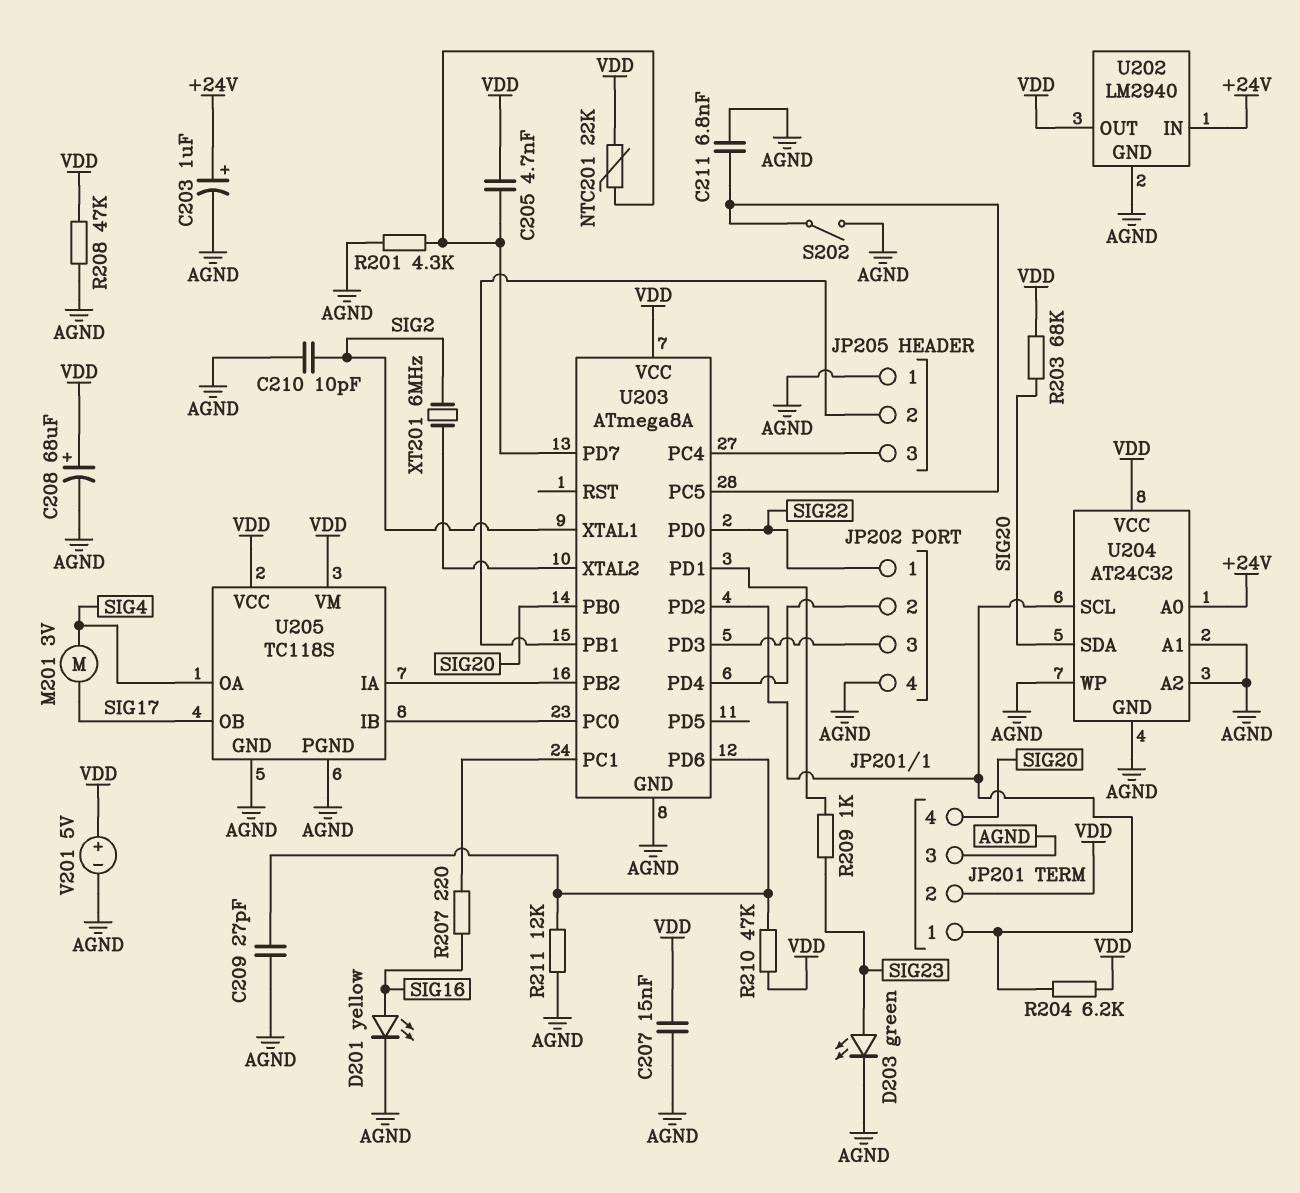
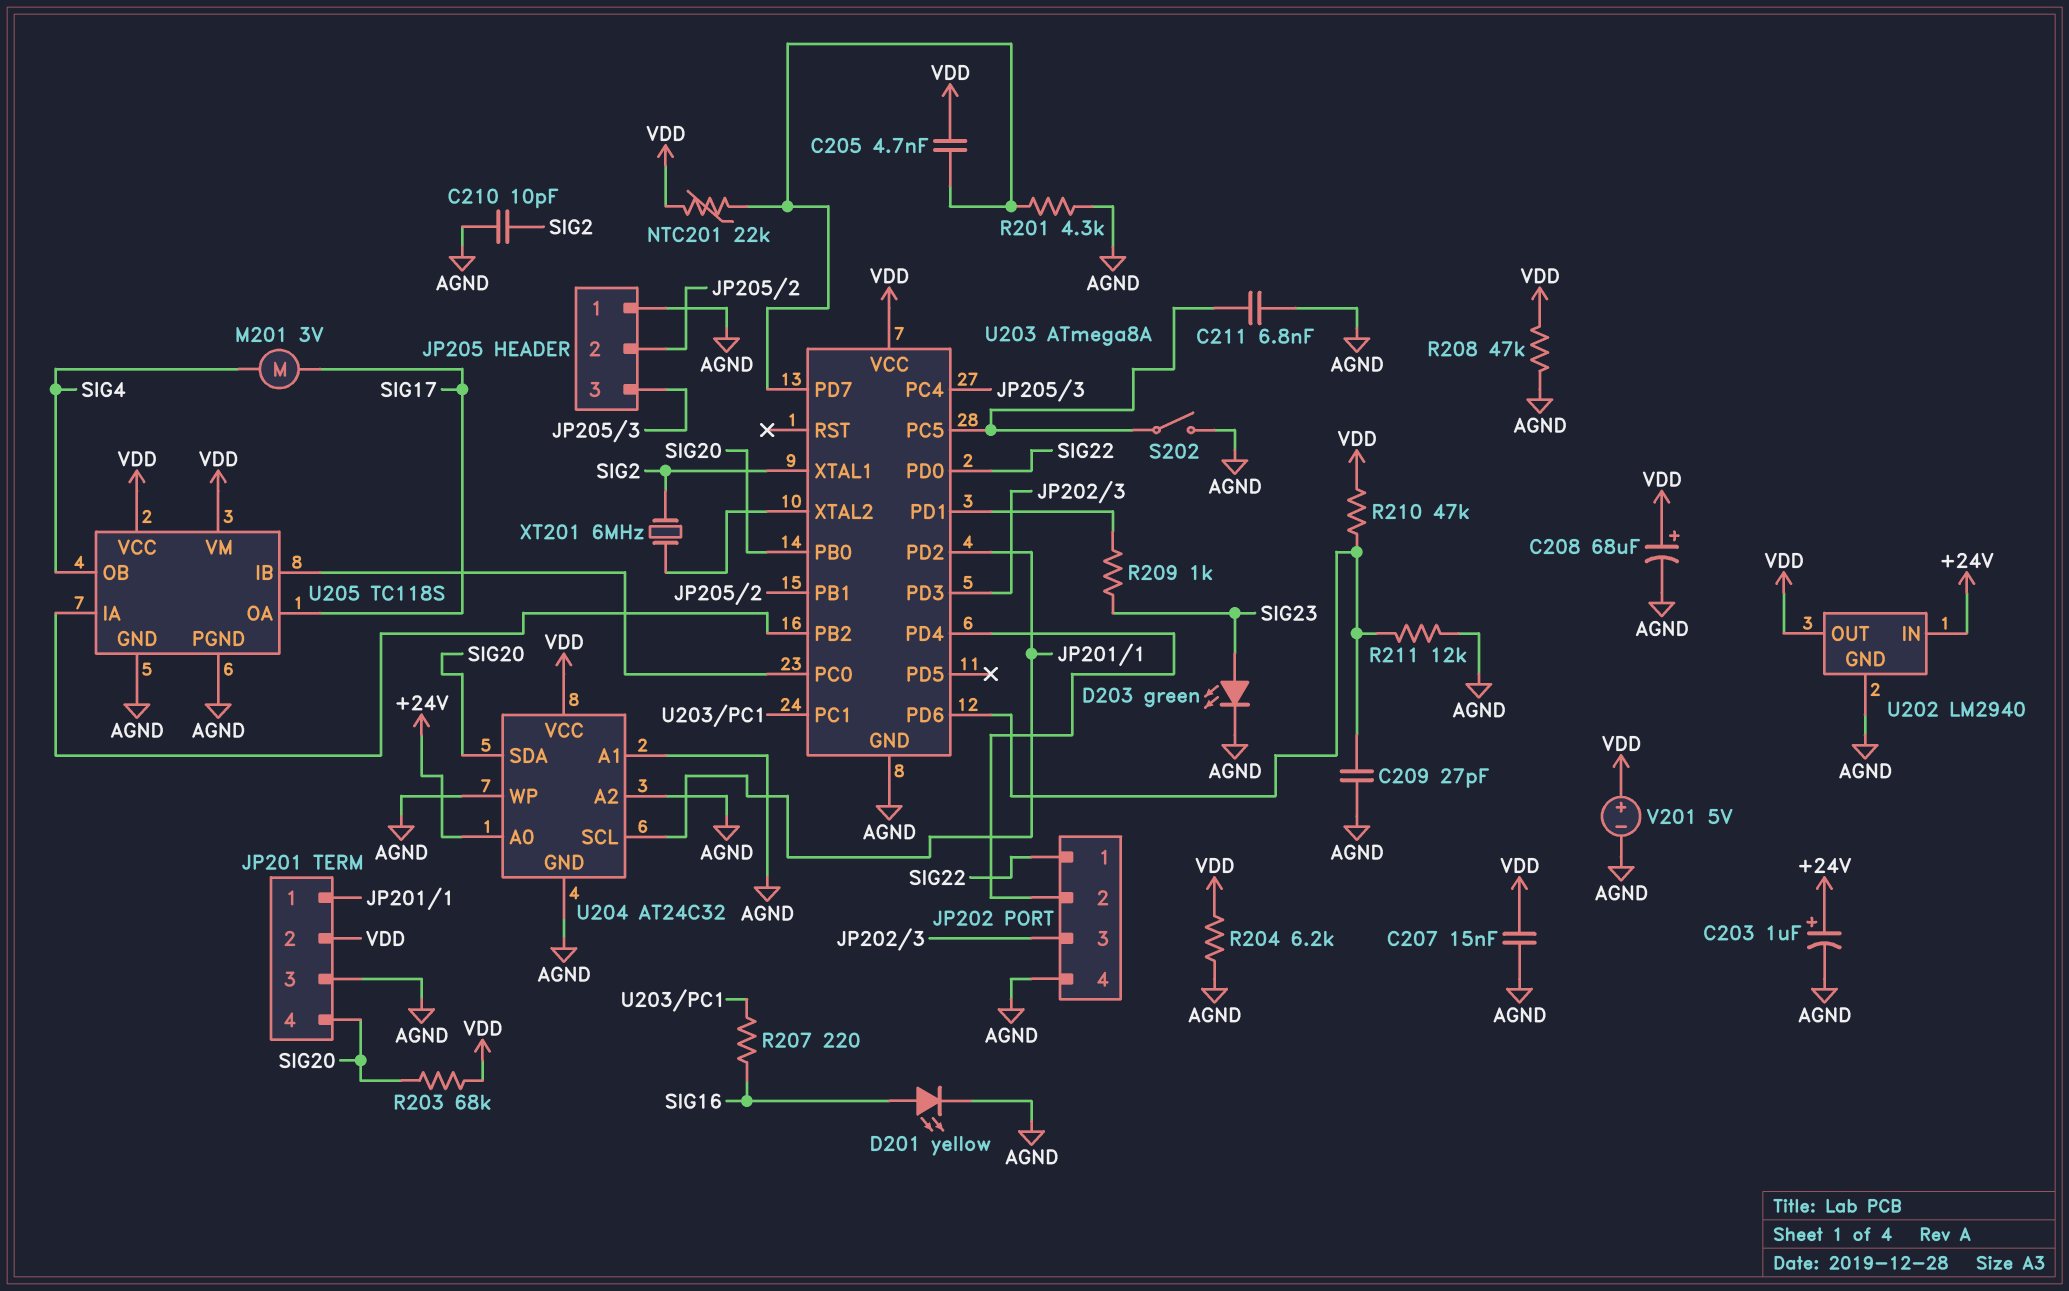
R204: 6.2k (JP201/1, VDD) -> 6.2k (AGND, VDD)
U205 pin OA: SIG4 -> SIG17
U205 pin OB: SIG17 -> SIG4

